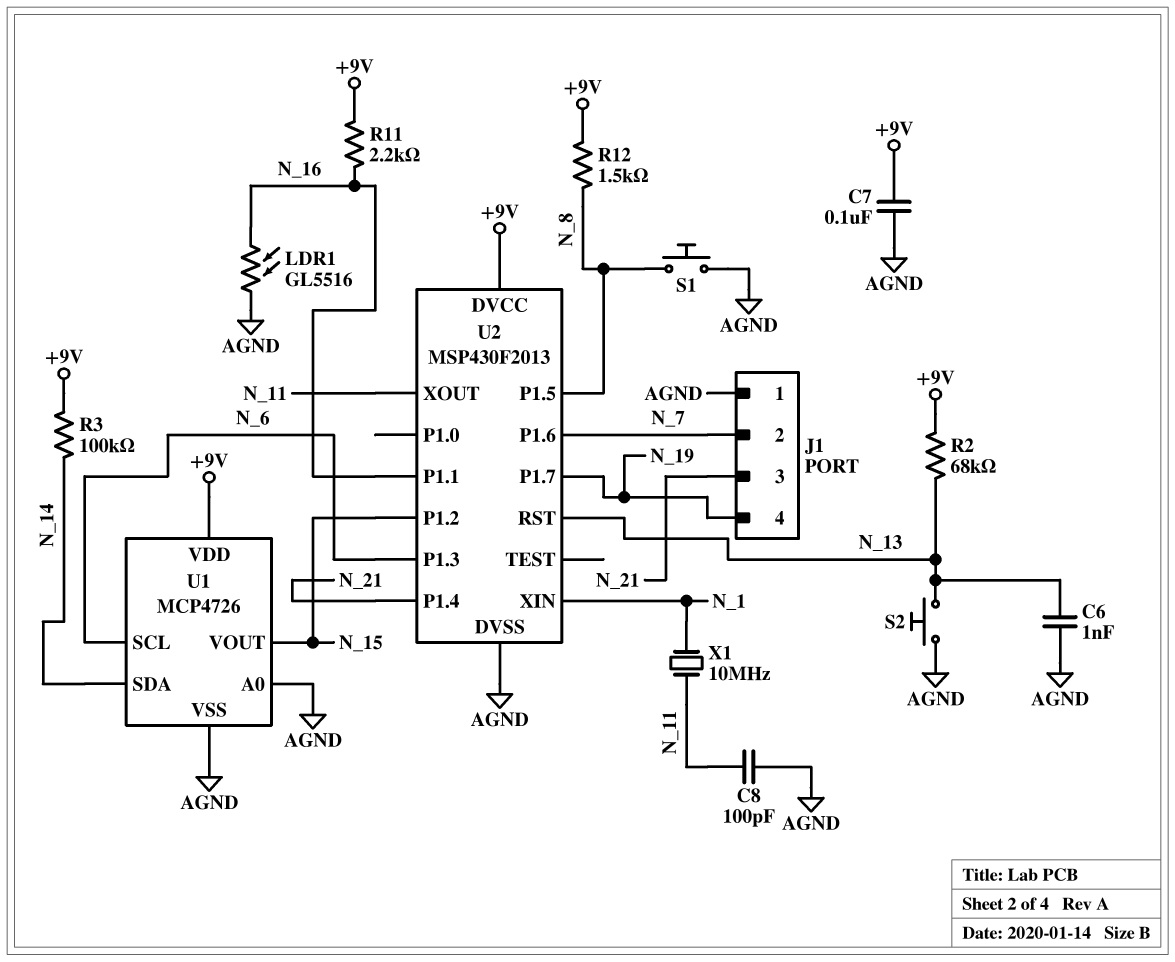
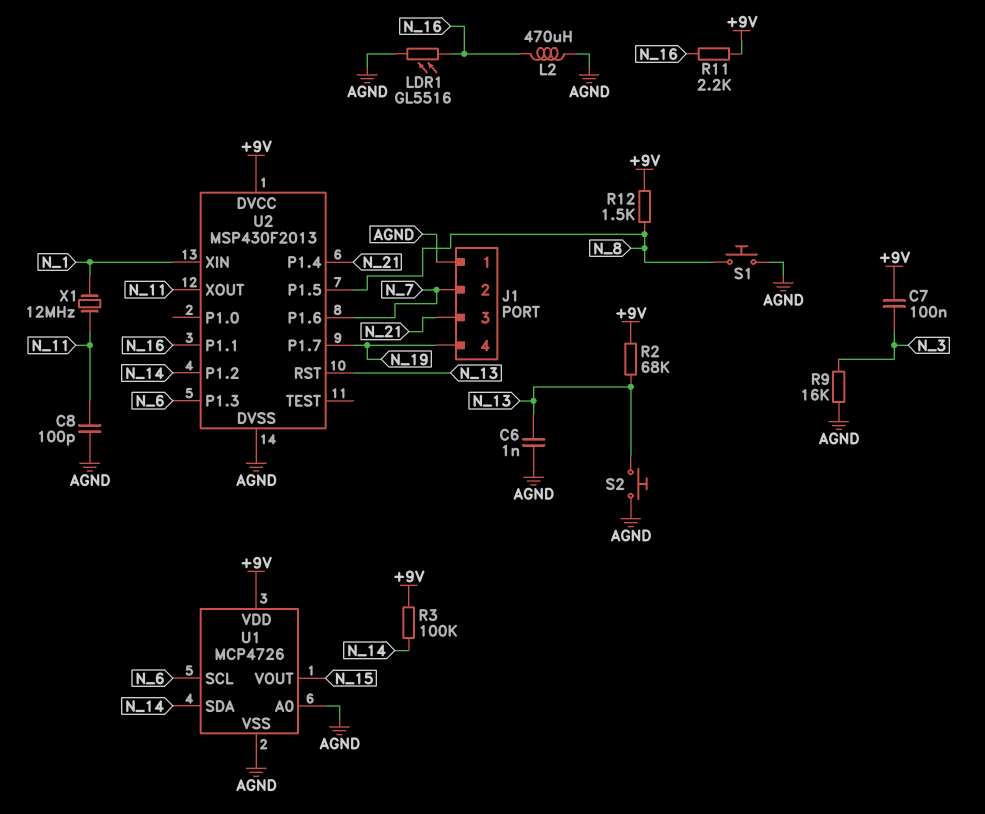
C7: 100nF (+9V, AGND) -> 100nF (+9V, N_3)
L2: none -> 470uH (AGND, N_16)
R9: none -> 16k (AGND, N_3)
U2 pin P1.2: N_15 -> N_14
X1: 10MHz (N_1, N_11) -> 12MHz (N_1, N_11)

